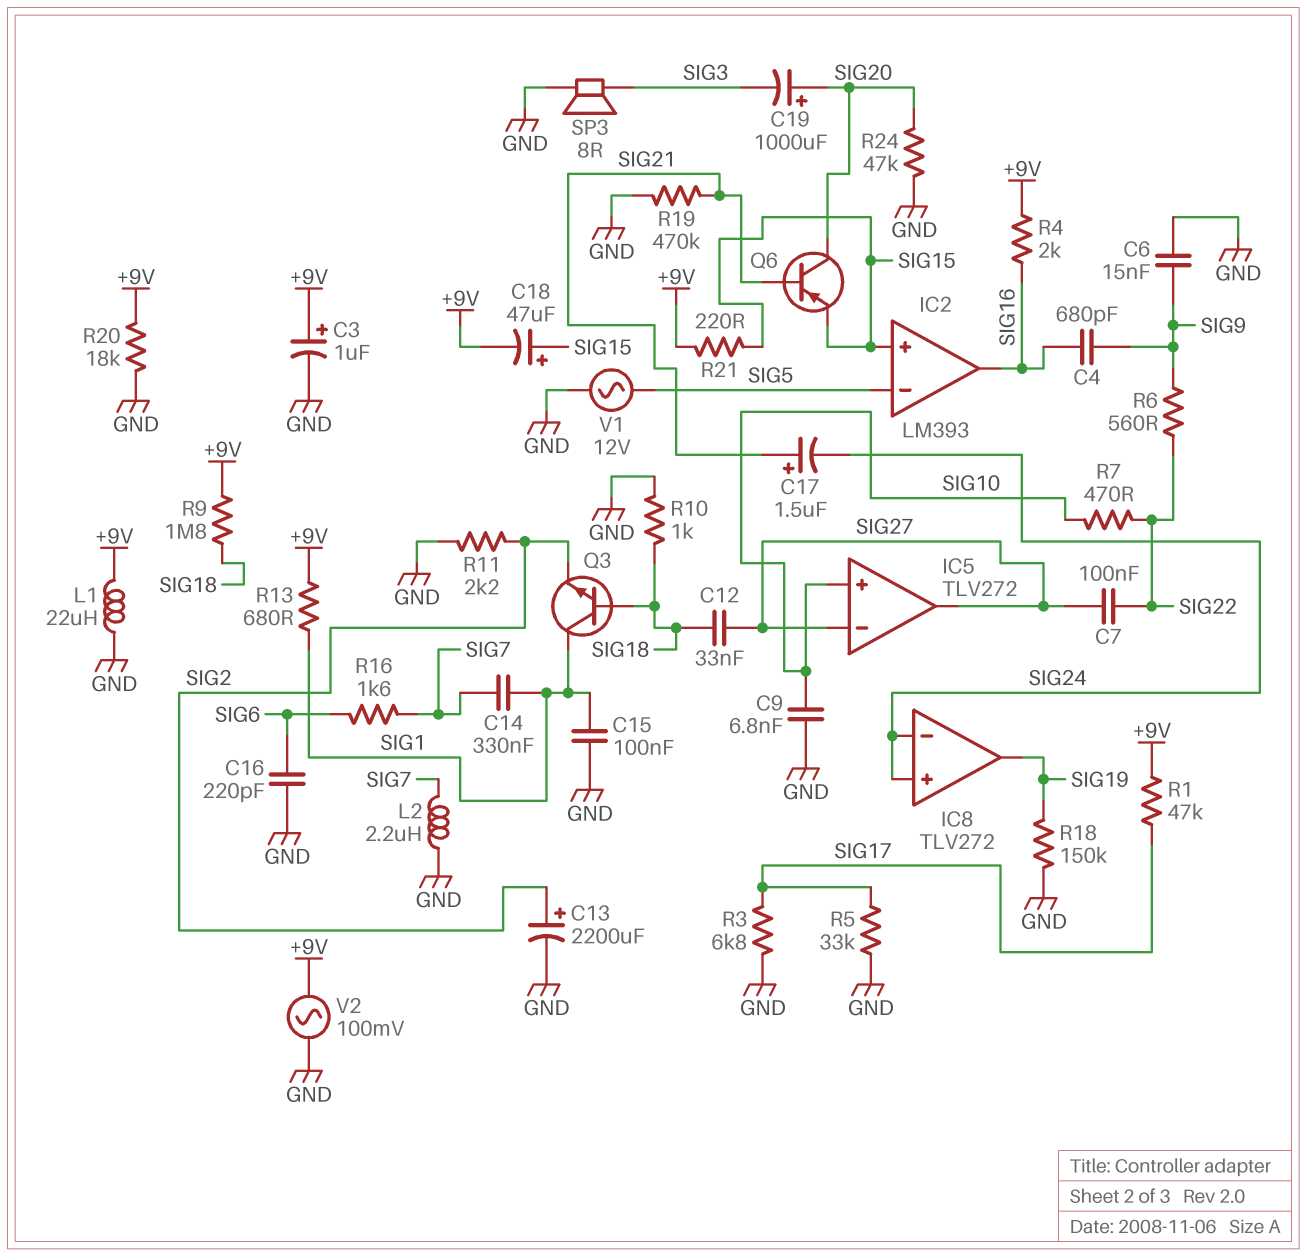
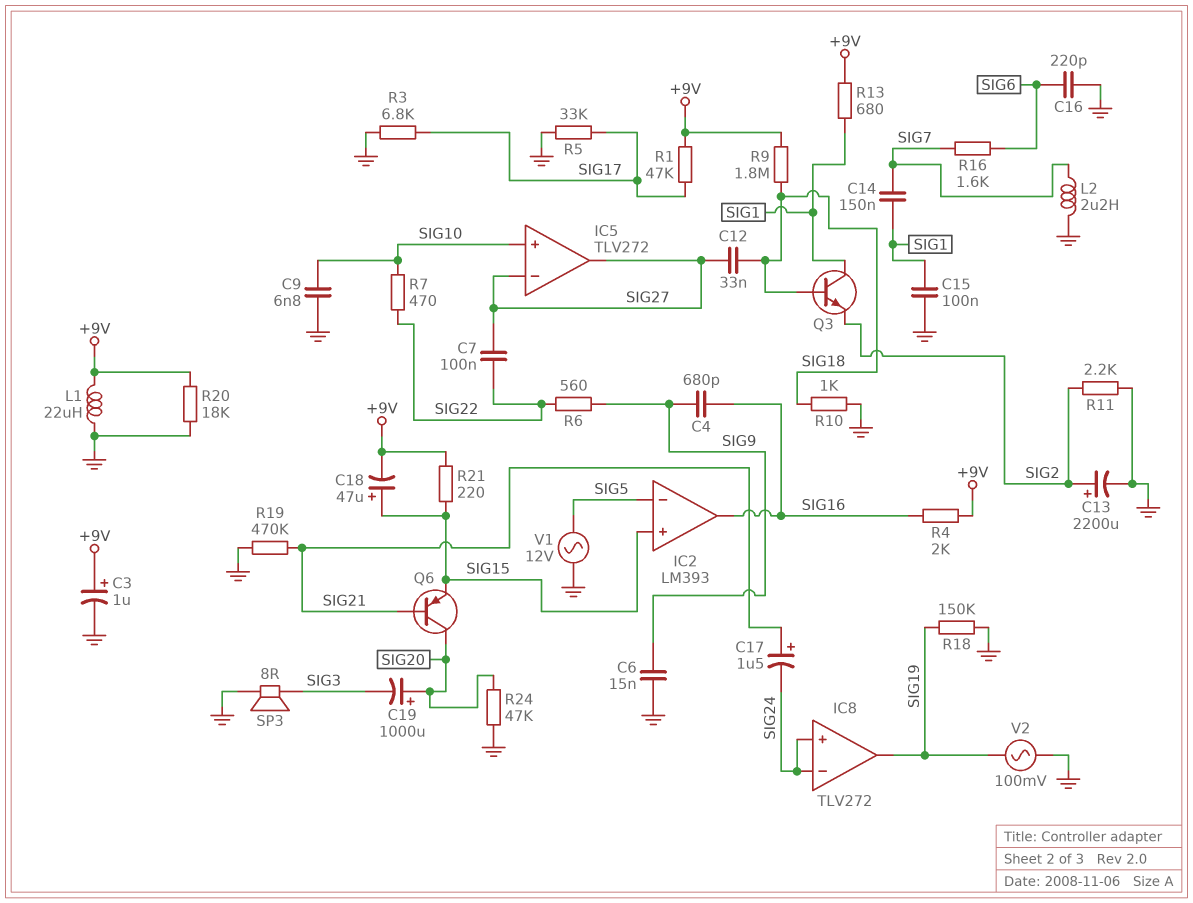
C14: 330nF (SIG1, SIG7) -> 150nF (SIG1, SIG7)
V2: AC 100mV (+9V, GND) -> AC 100mV (GND, SIG19)

